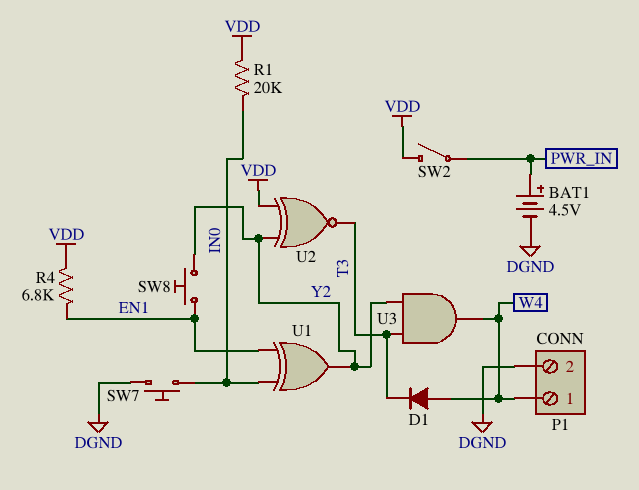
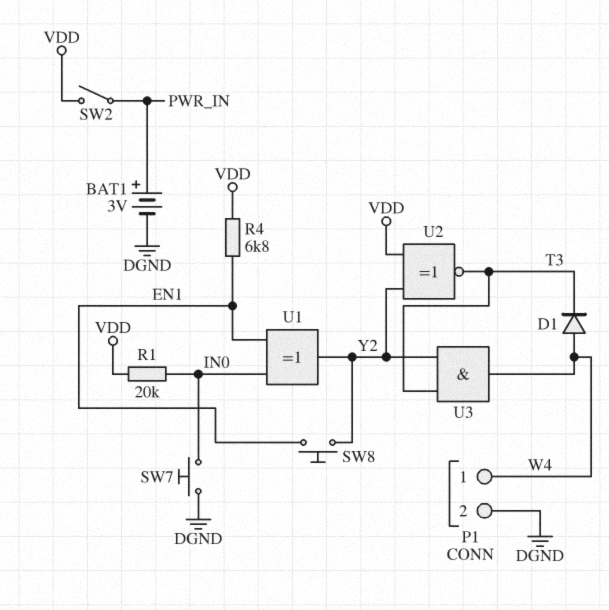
BAT1: 4.5V (plus PWR_IN, minus DGND) -> 3V (plus PWR_IN, minus DGND)

